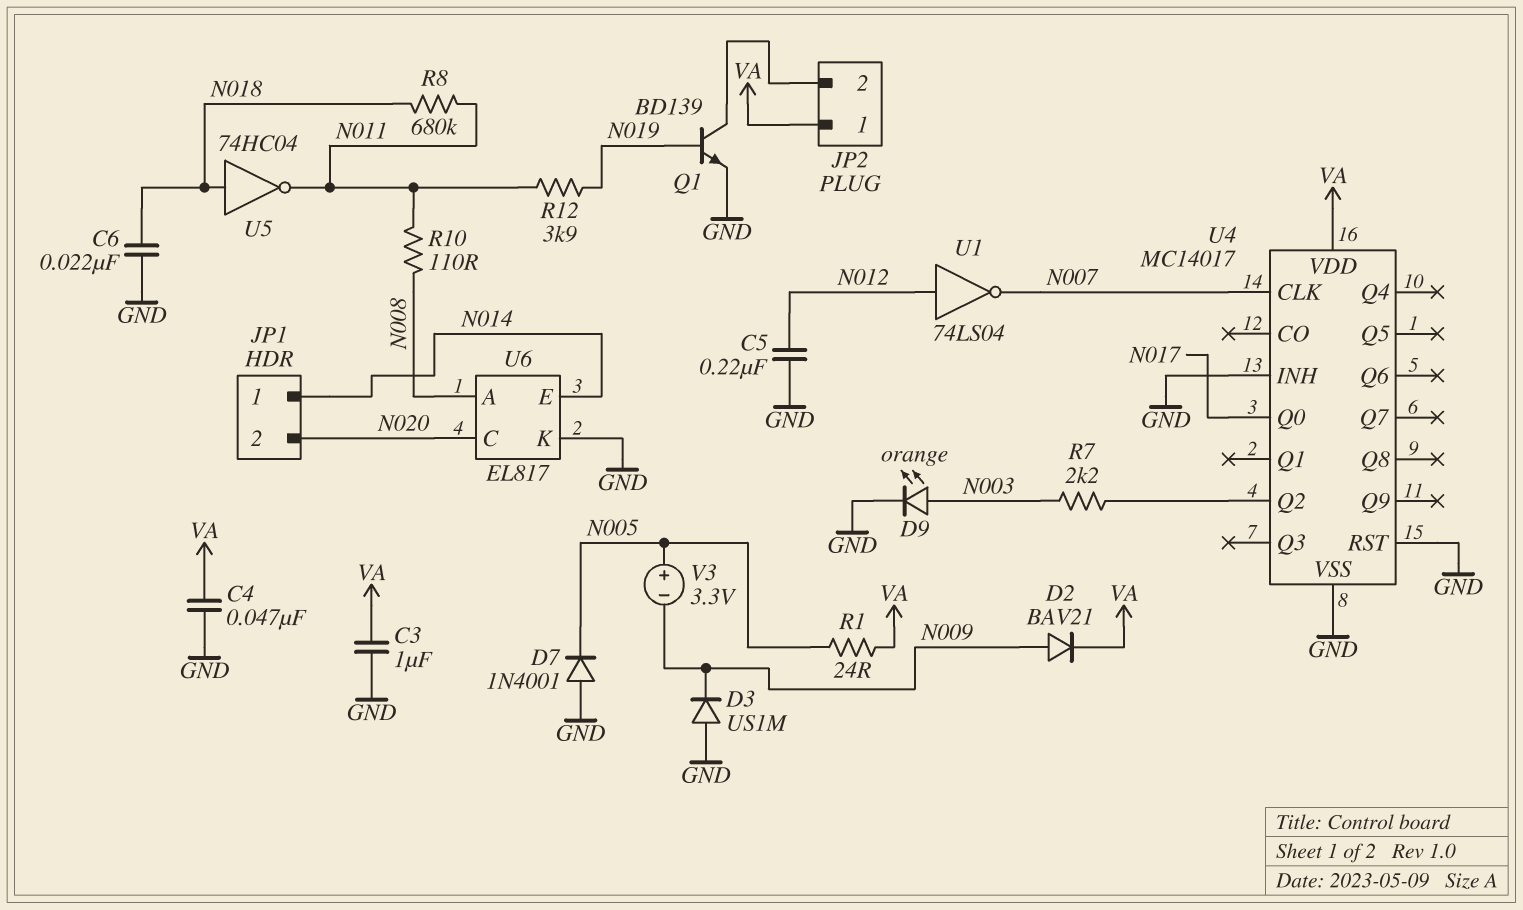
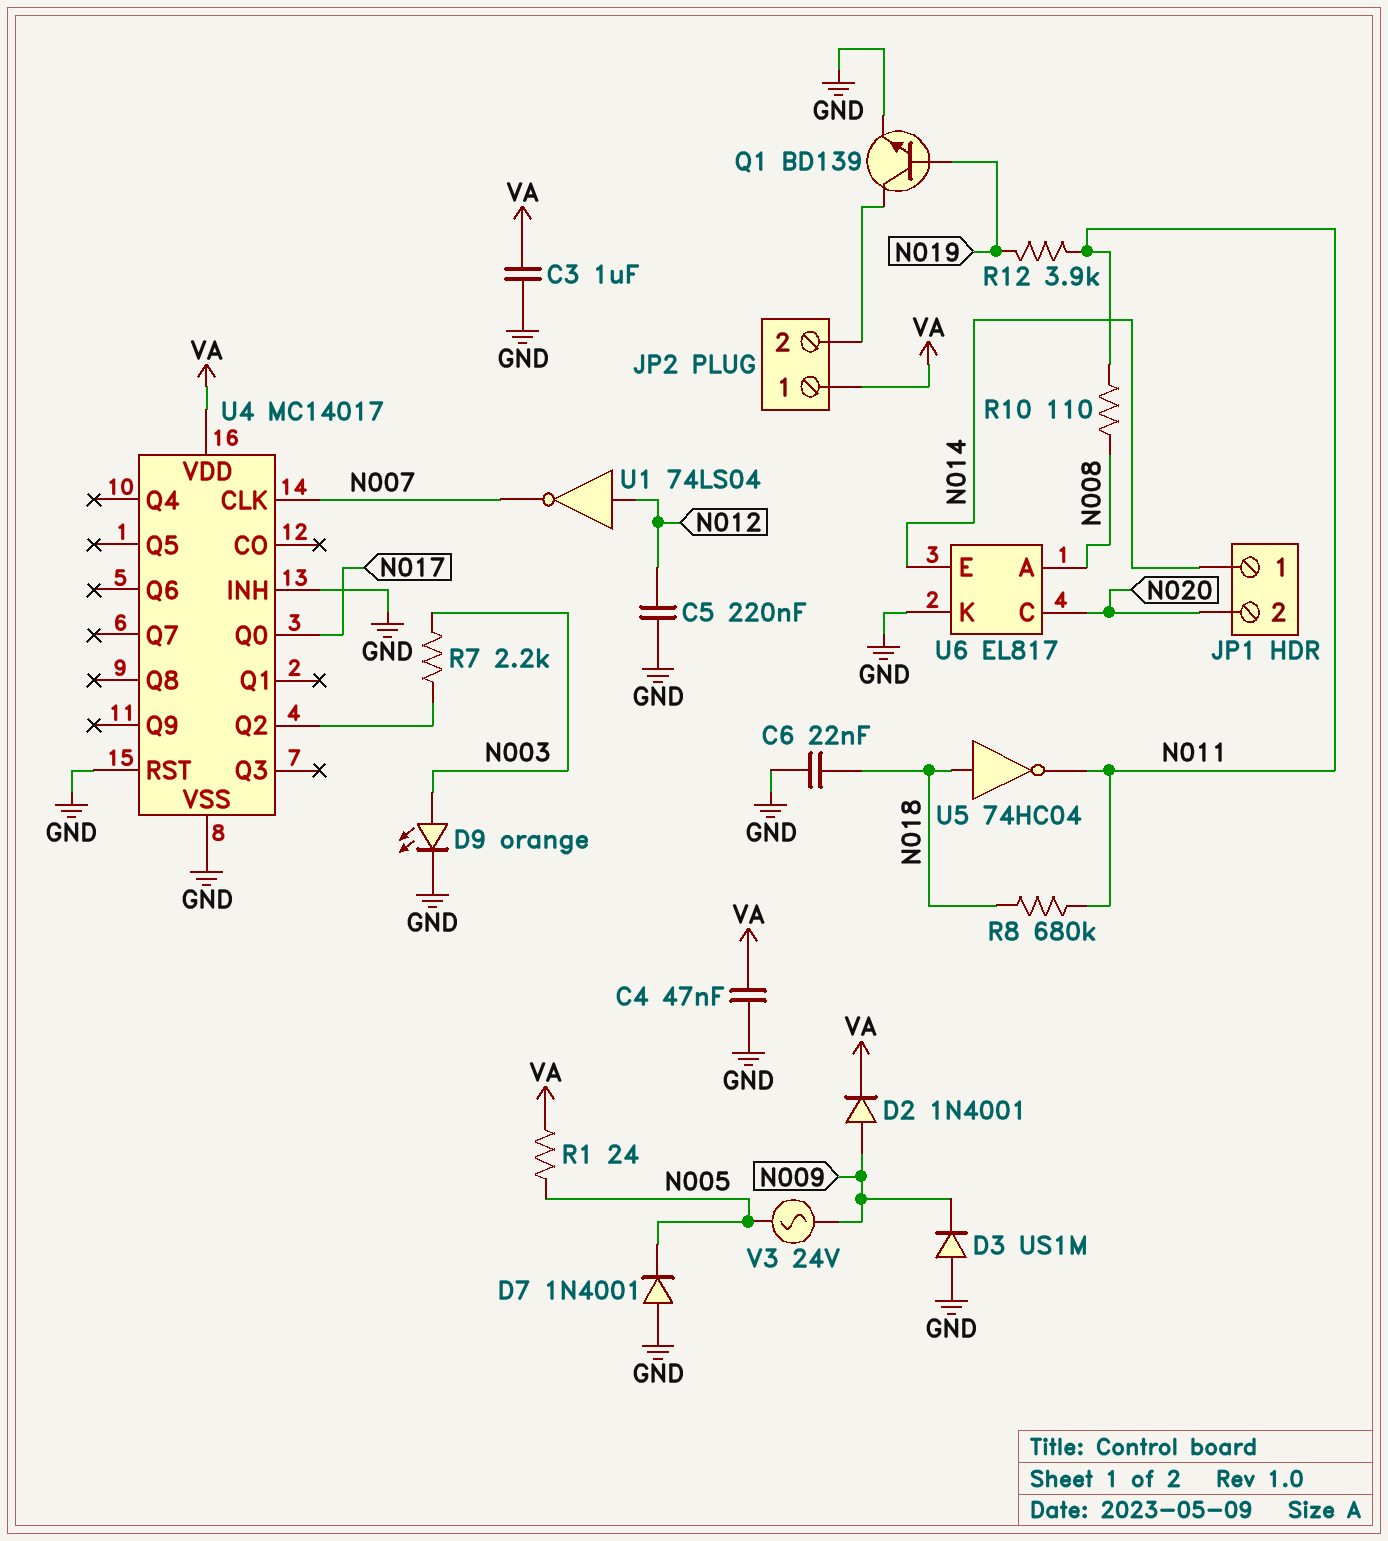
D2: diode BAV21 (A N009, K VA) -> diode 1N4001 (A N009, K VA)
V3: 3.3V (plus N005, minus N009) -> AC 24V (N005, N009)

